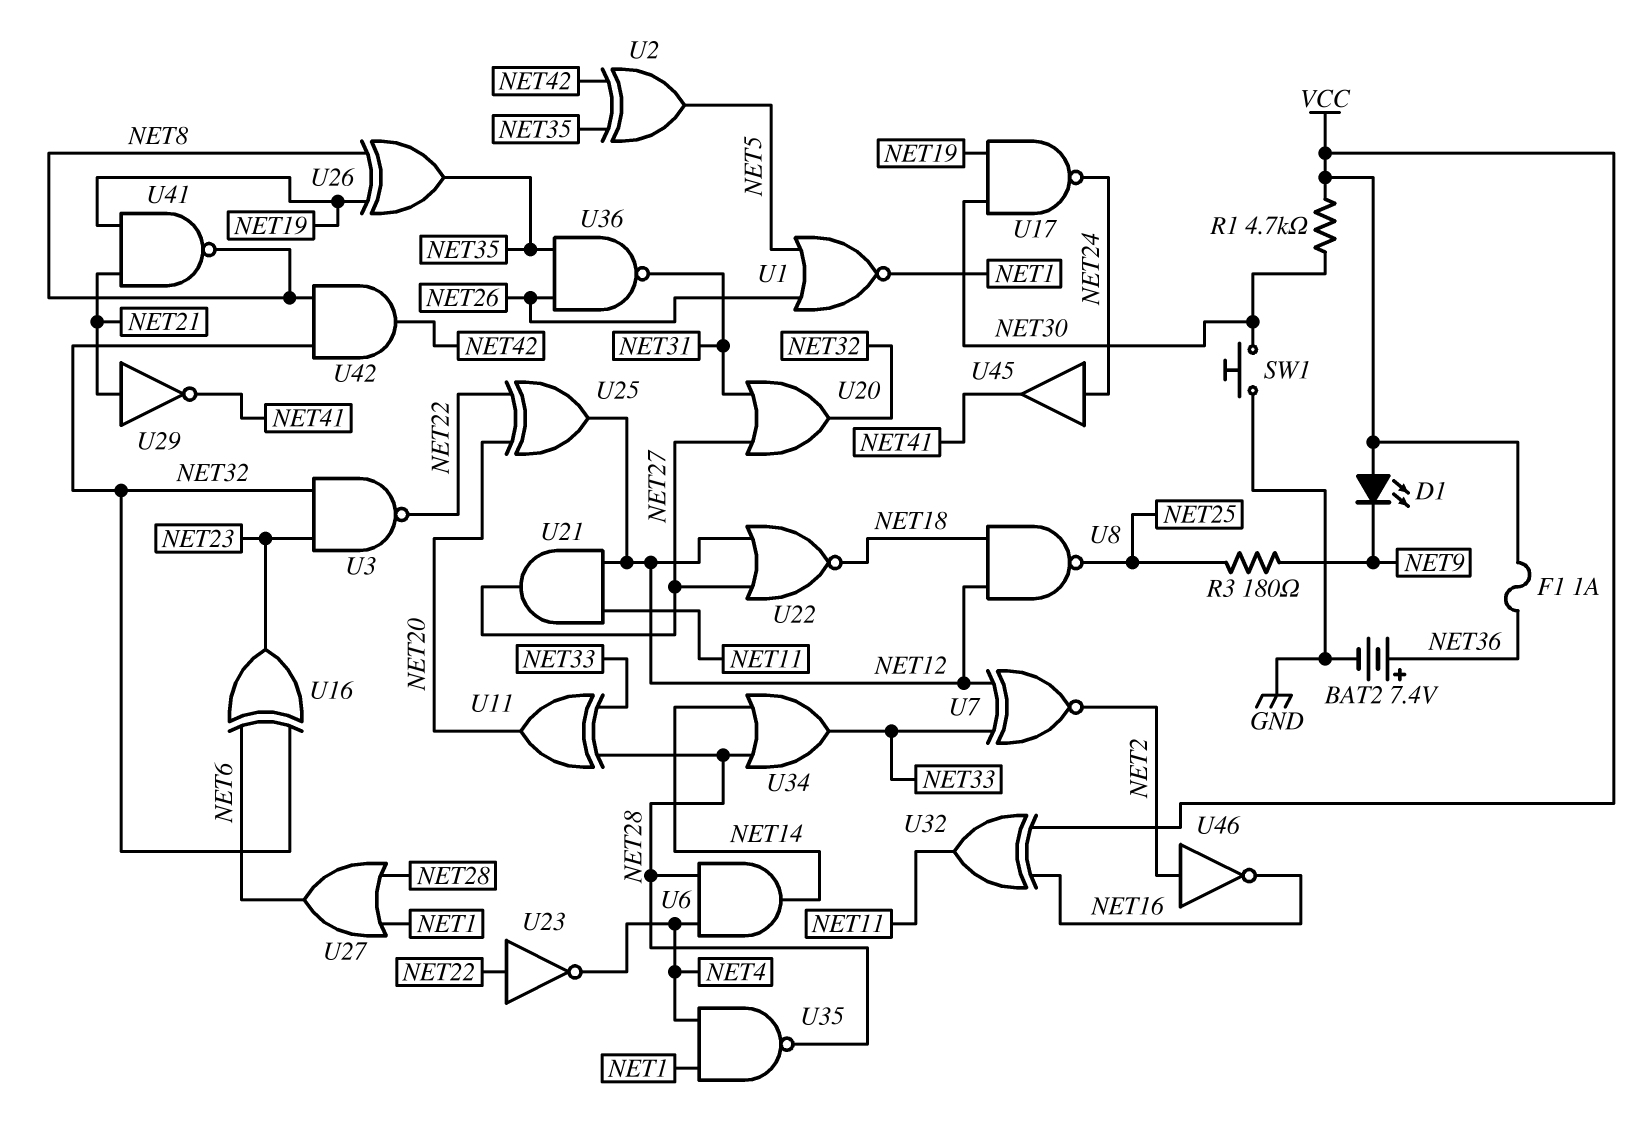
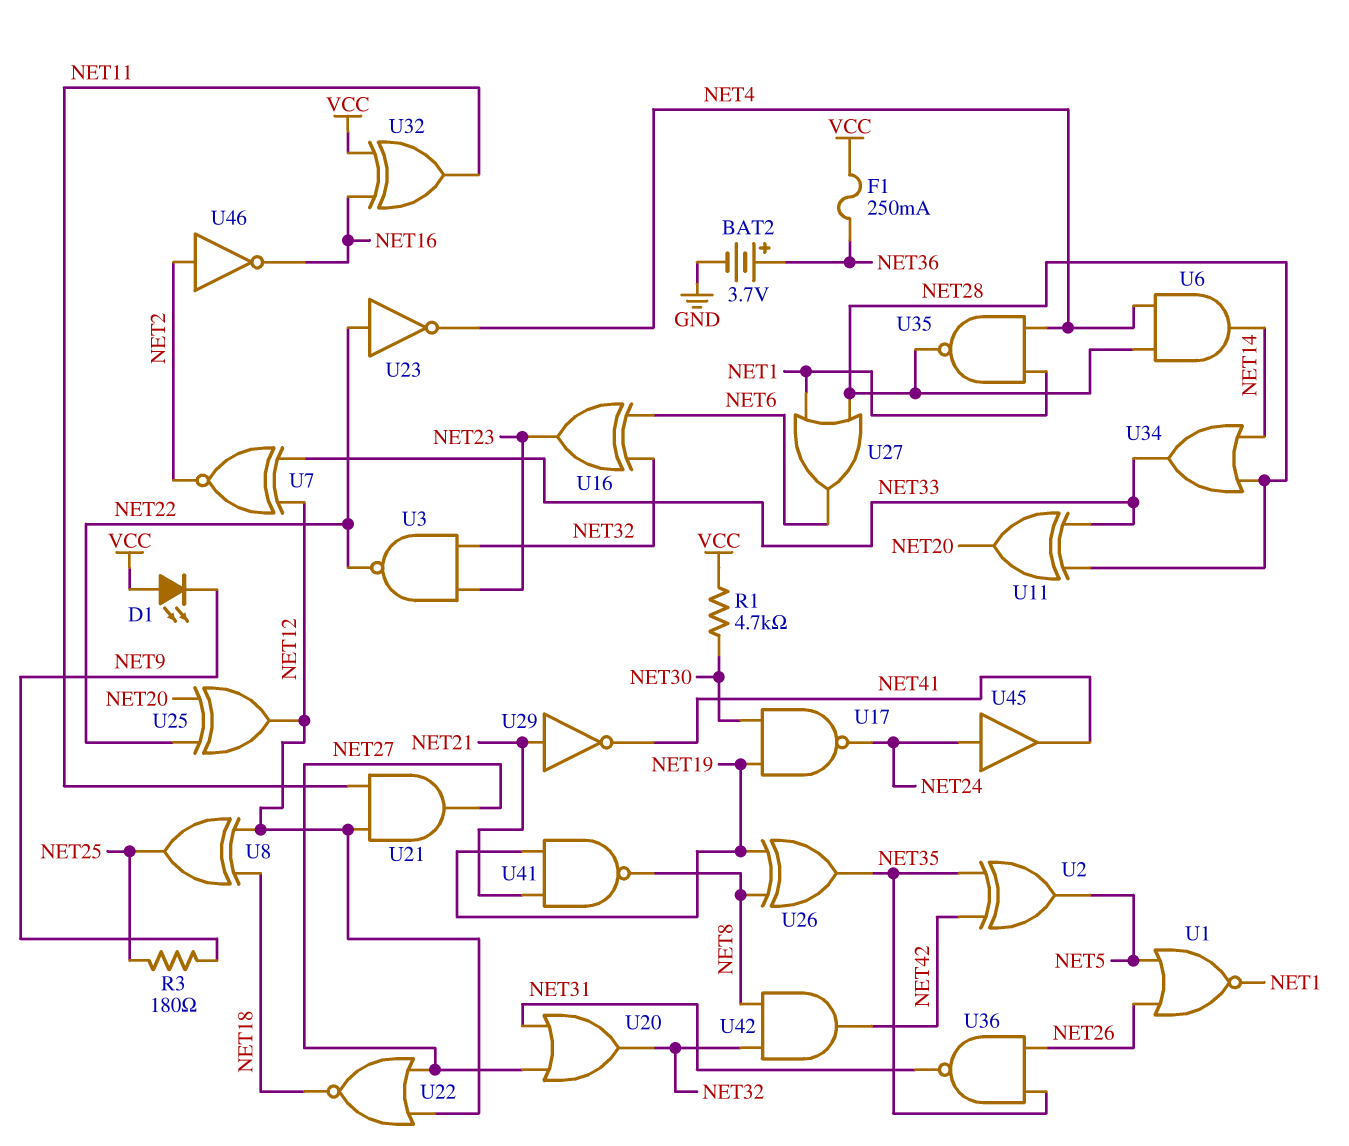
BAT2: 7.4V (plus NET36, minus GND) -> 3.7V (plus NET36, minus GND)
F1: 1A (NET36, VCC) -> 250mA (NET36, VCC)
SW1: button (GND, NET30) -> none
U8: NAND (in NET12, in NET18, out NET25) -> XOR (in NET12, in NET18, out NET25)

